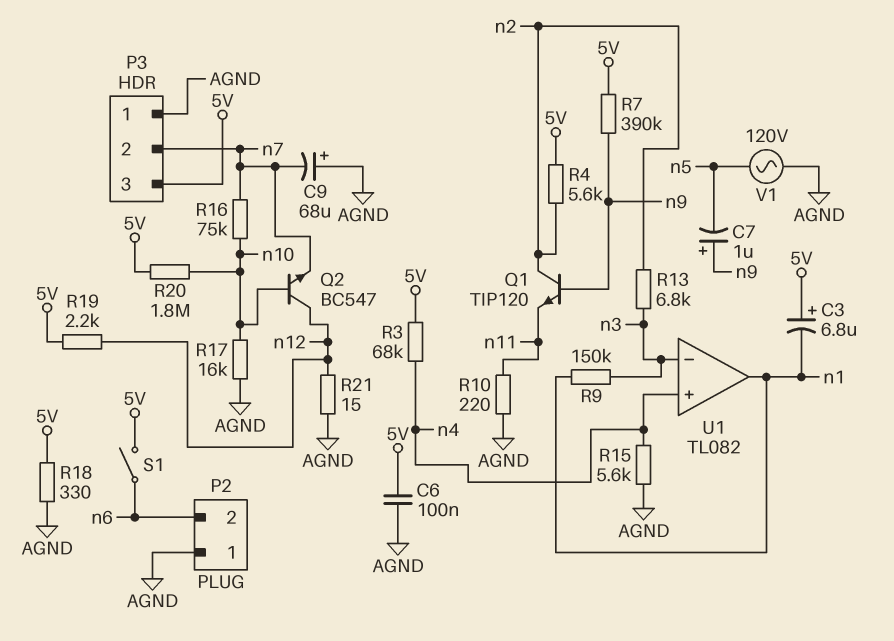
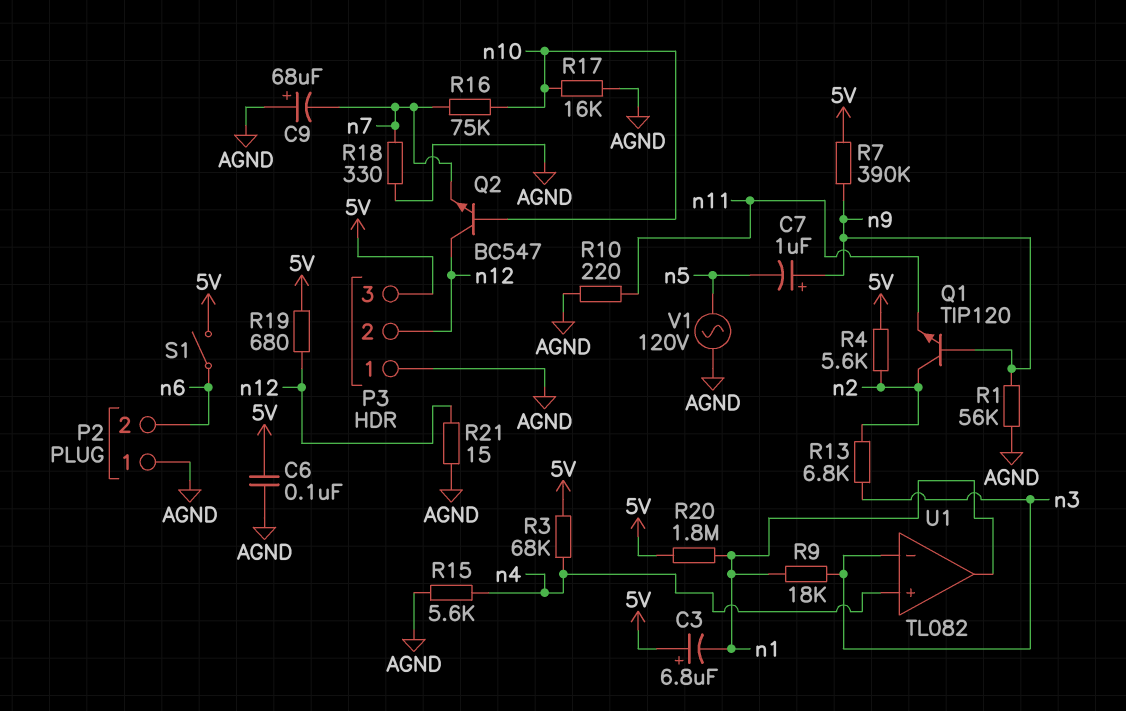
P3 pin 2: n7 -> n12
R1: none -> 56k (AGND, n9)
R9: 150k (n1, n3) -> 18k (n1, n3)
R18: 330 (5V, AGND) -> 330 (AGND, n7)
R19: 2.2k (5V, n12) -> 680 (5V, n12)
R20: 1.8M (5V, n10) -> 1.8M (5V, n1)

